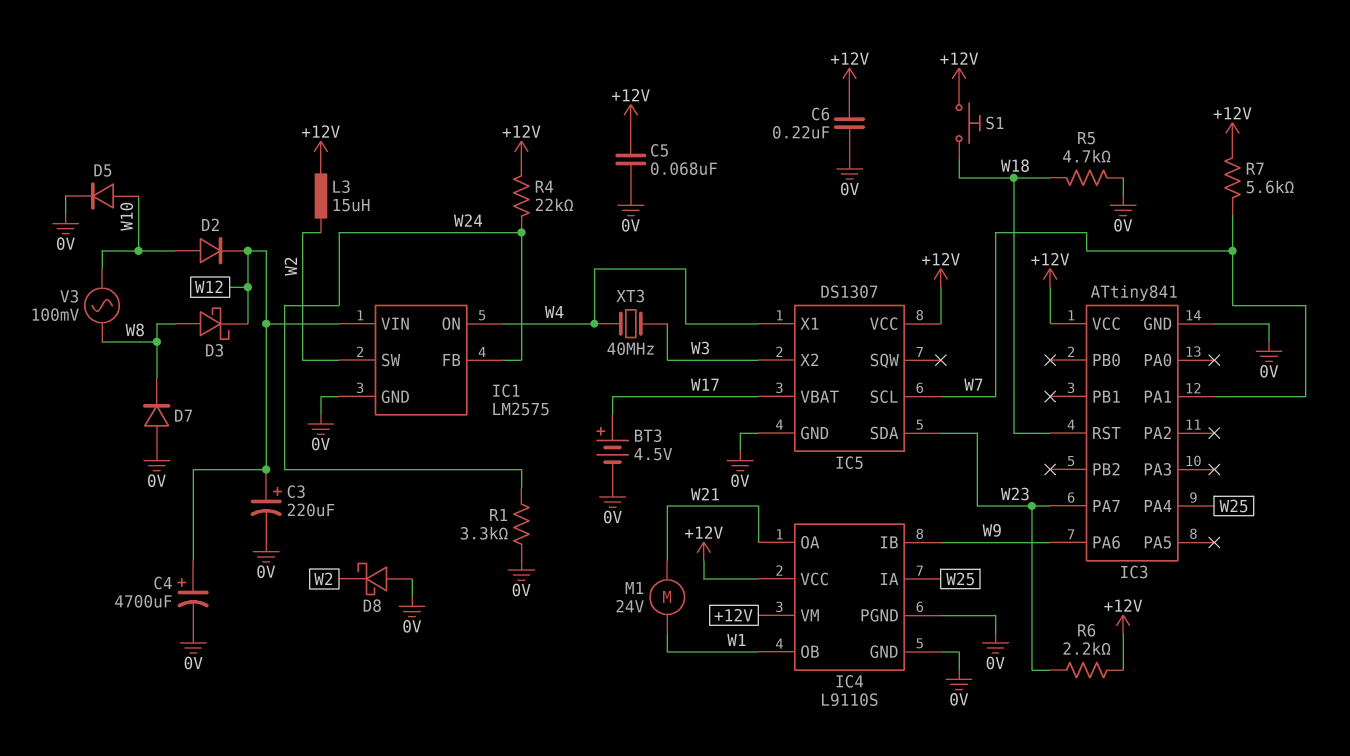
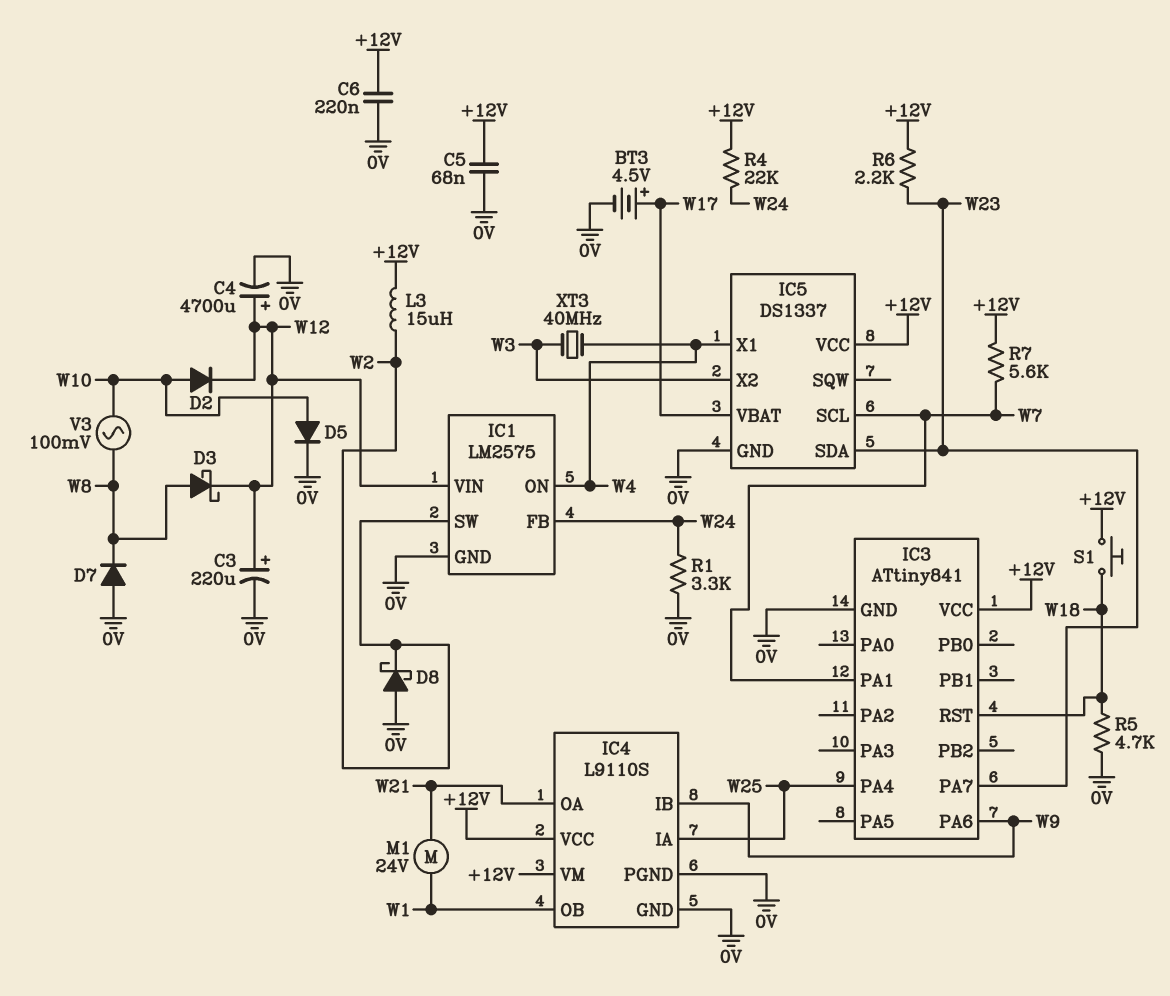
IC5: DS1307 -> DS1337

